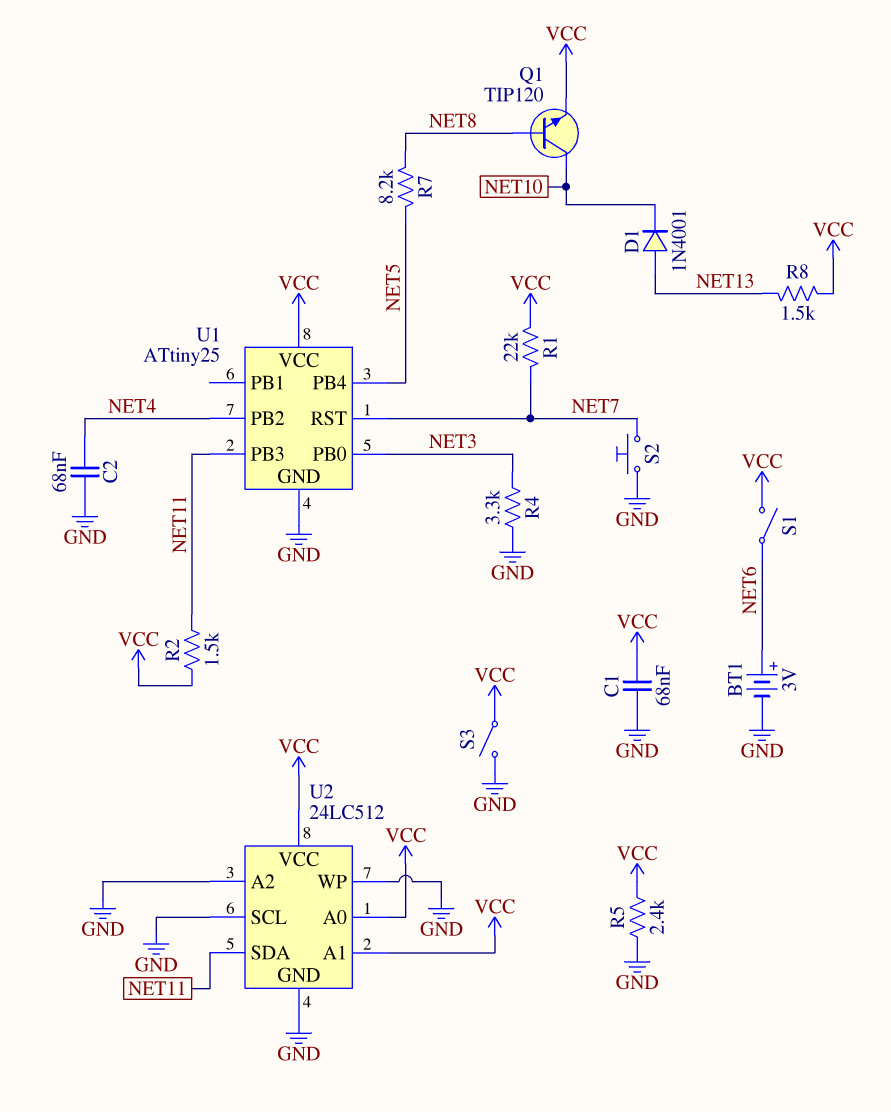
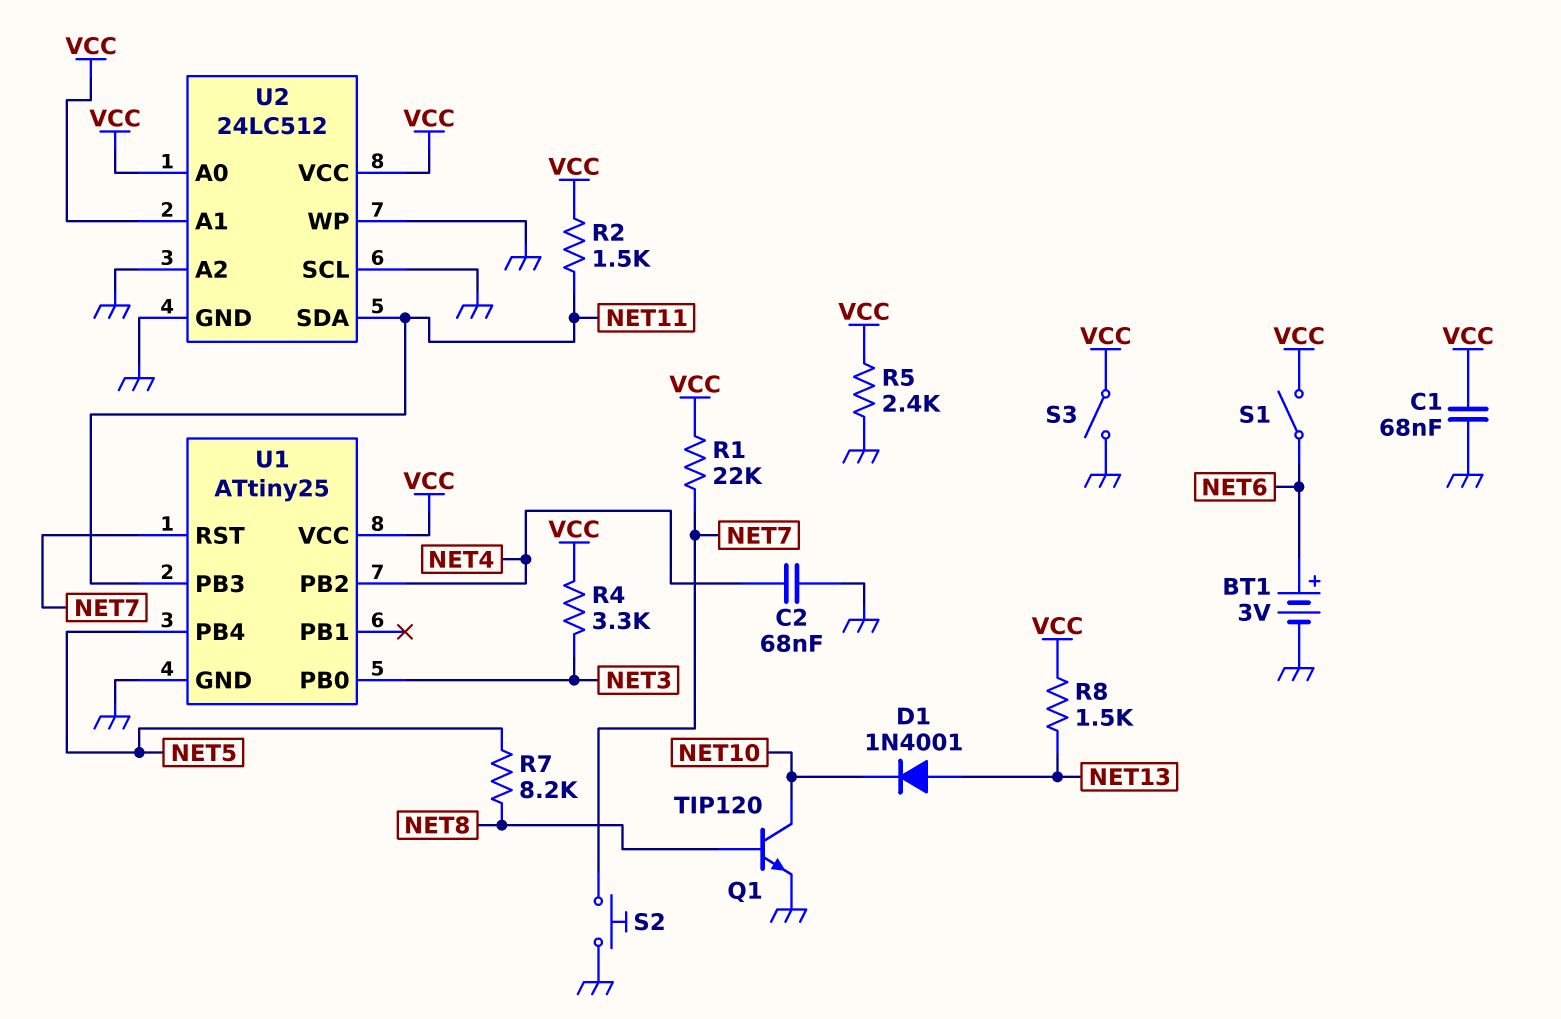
Q1: NPN TIP120 (B NET8, C NET10, E VCC) -> NPN TIP120 (B NET8, C NET10, E GND)
R4: 3.3k (GND, NET3) -> 3.3k (NET3, VCC)

